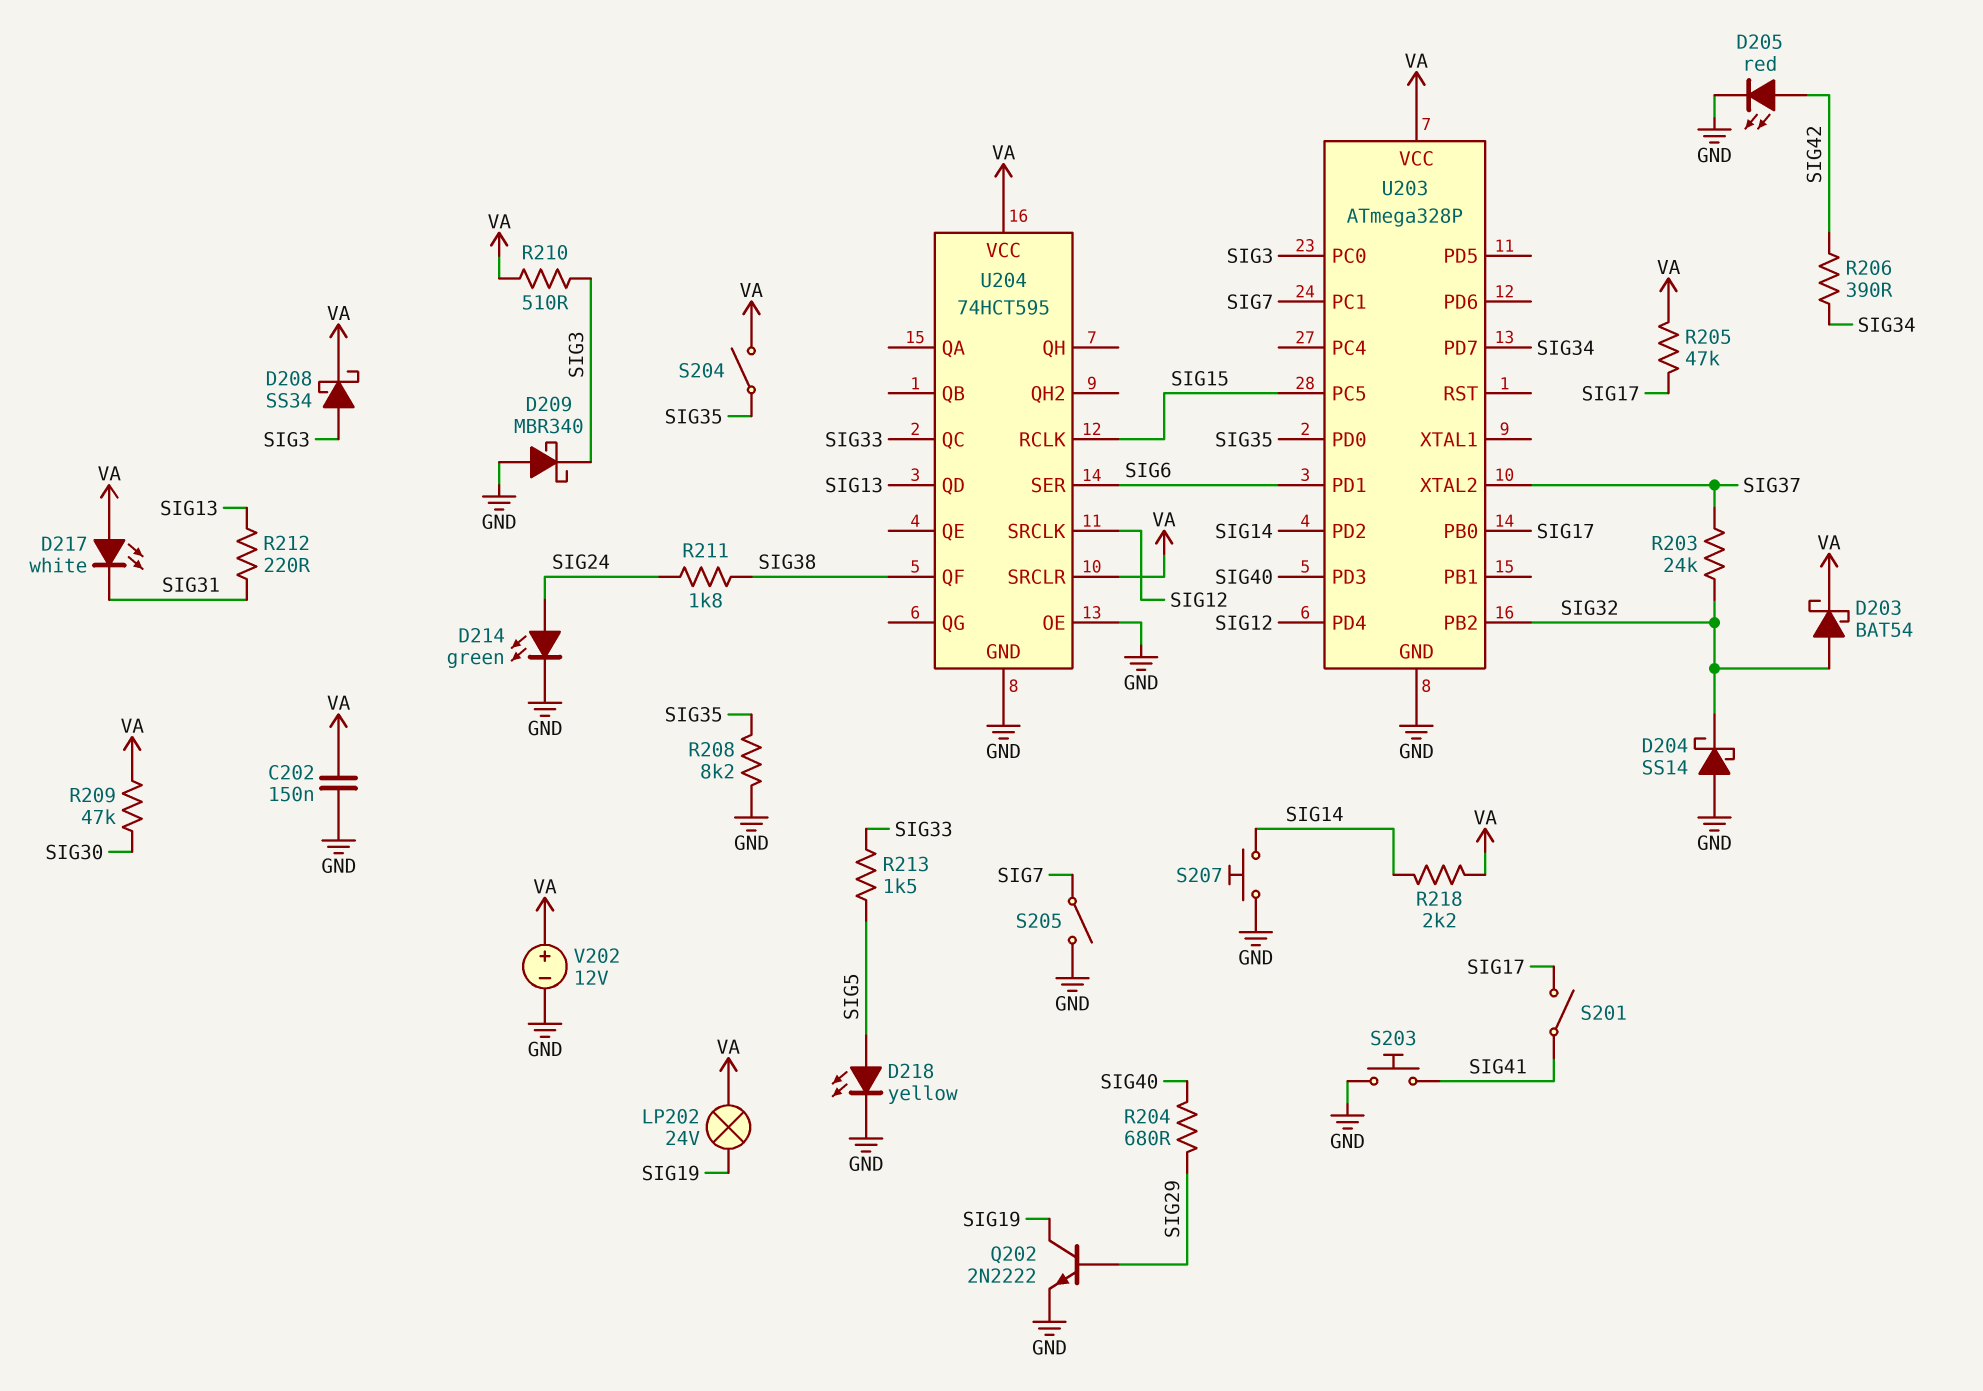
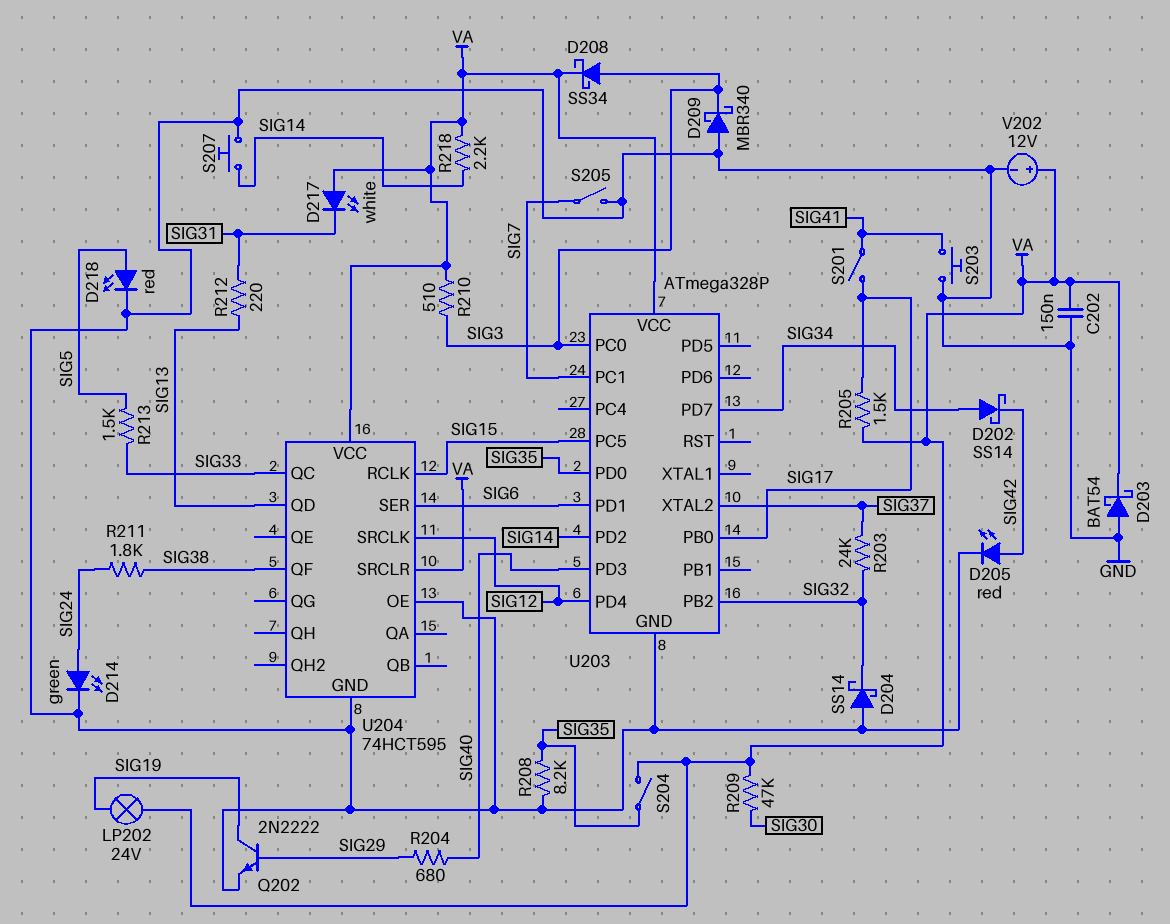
D202: none -> schottky SS14 (A SIG34, K SIG42)
D203: schottky BAT54 (A SIG32, K VA) -> schottky BAT54 (A GND, K VA)
D218: LED yellow (A SIG5, K GND) -> LED red (A SIG5, K GND)
R205: 47k (SIG17, VA) -> 1.5k (SIG17, VA)
R206: 390 (SIG34, SIG42) -> none

